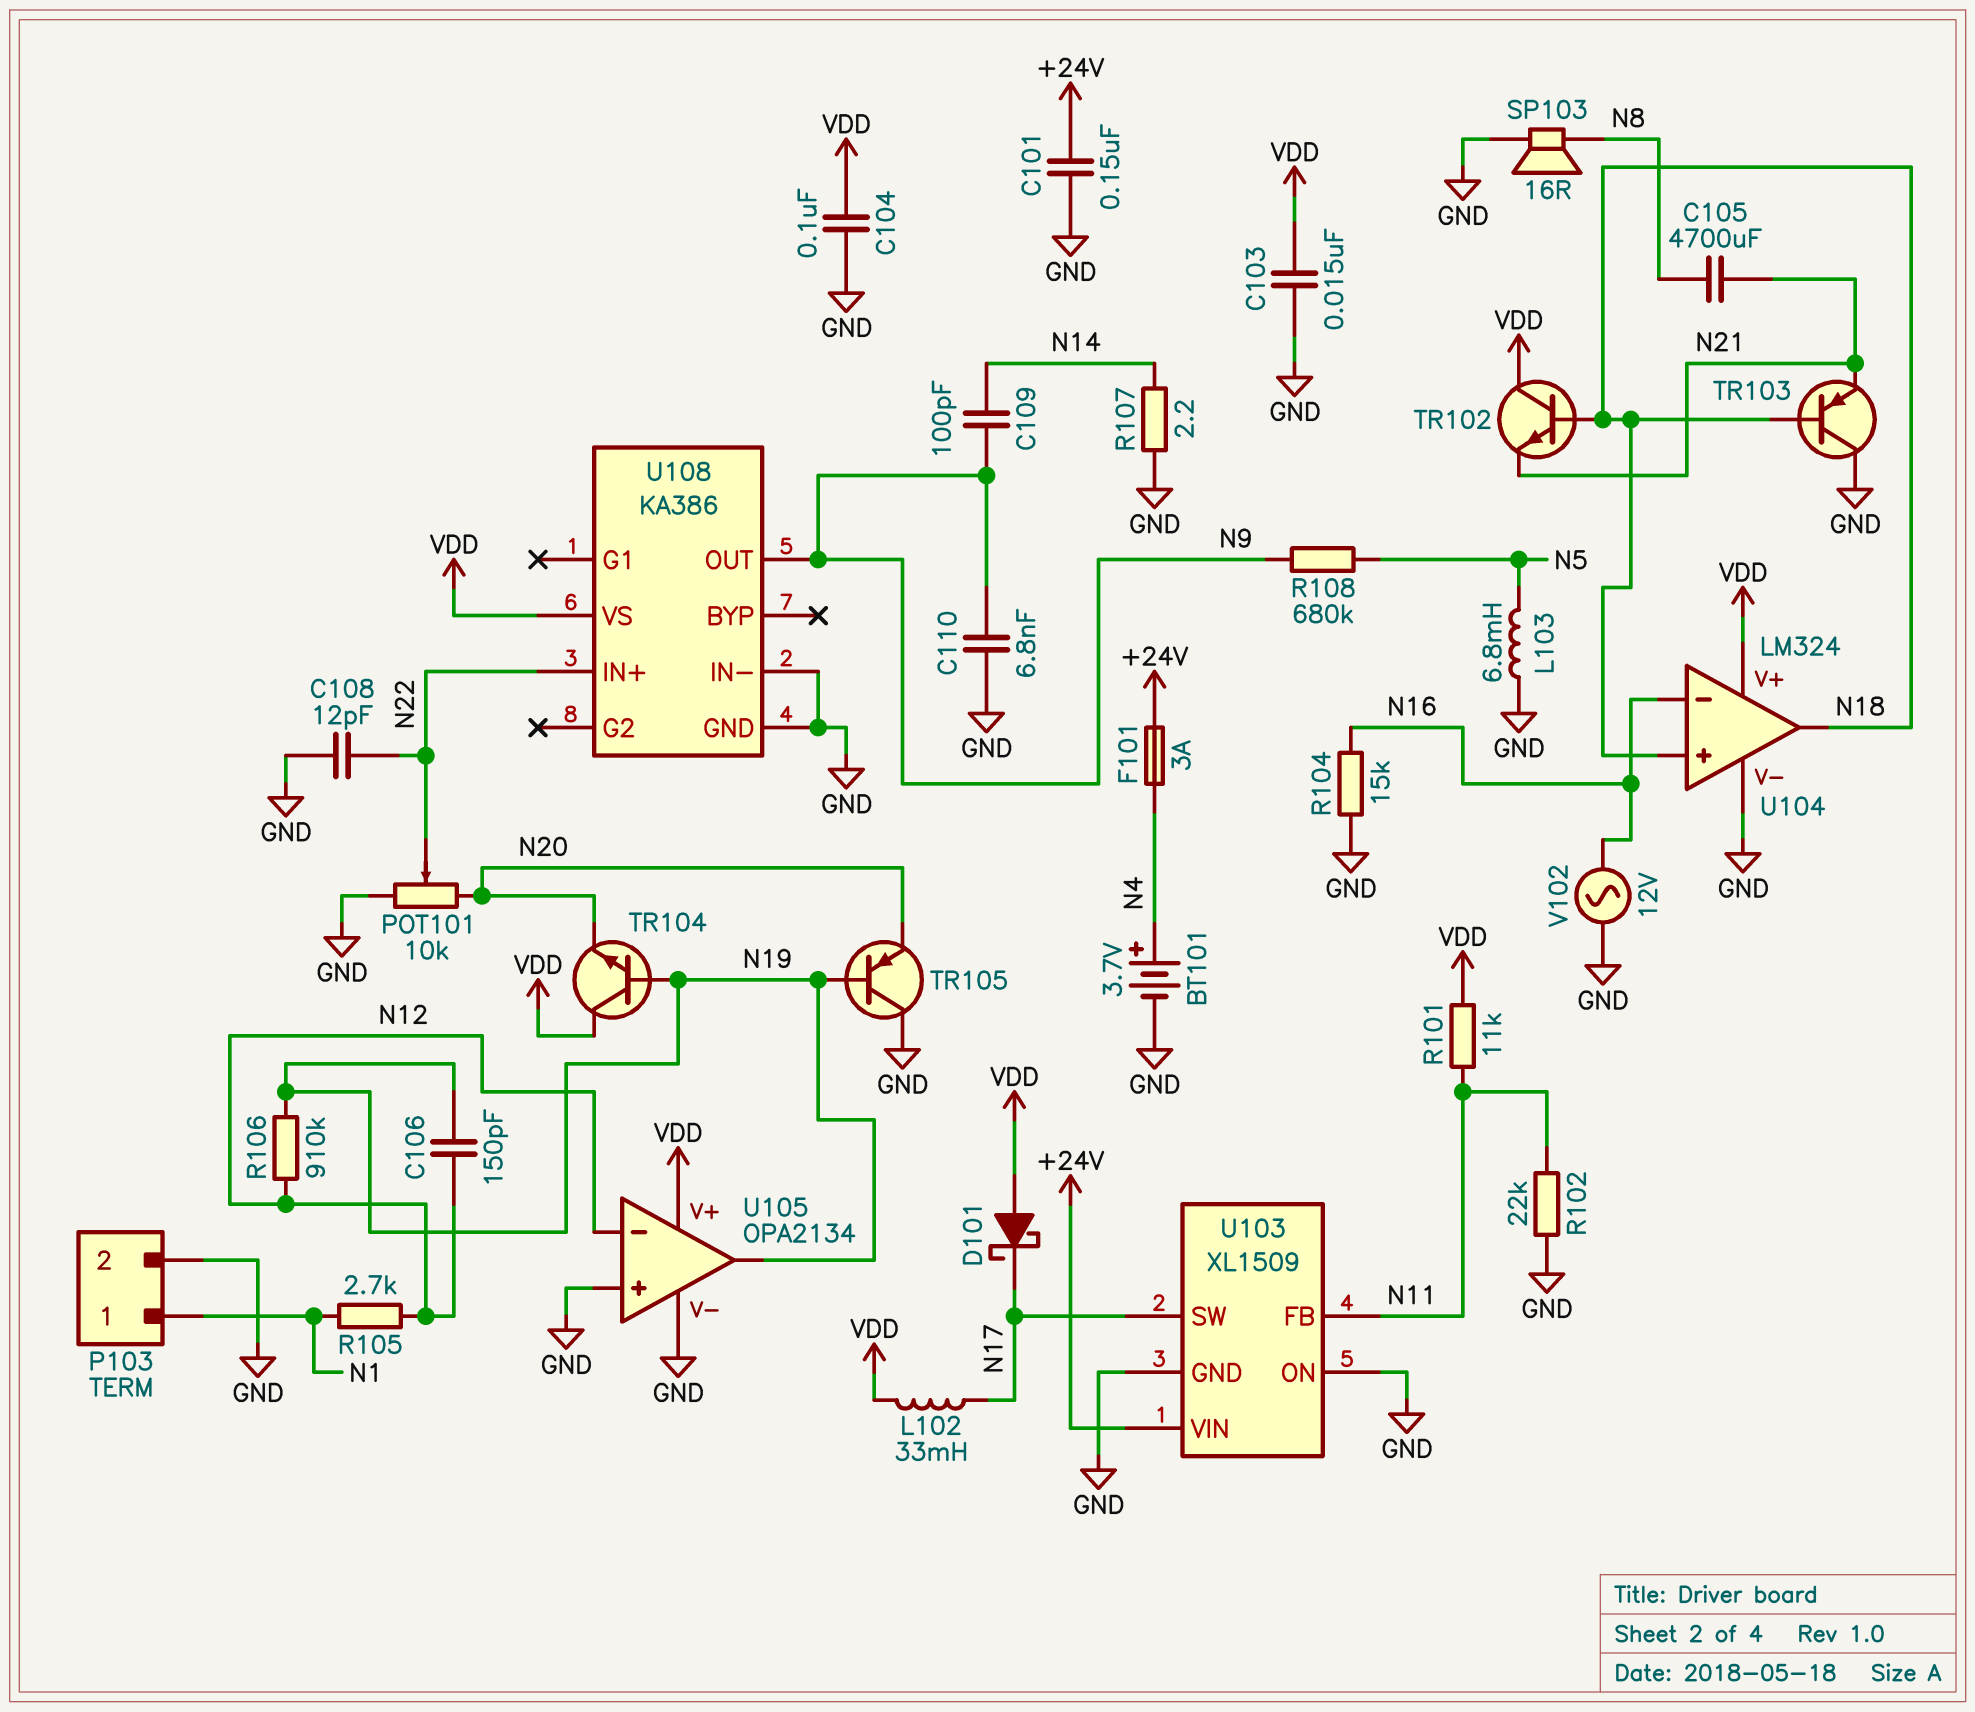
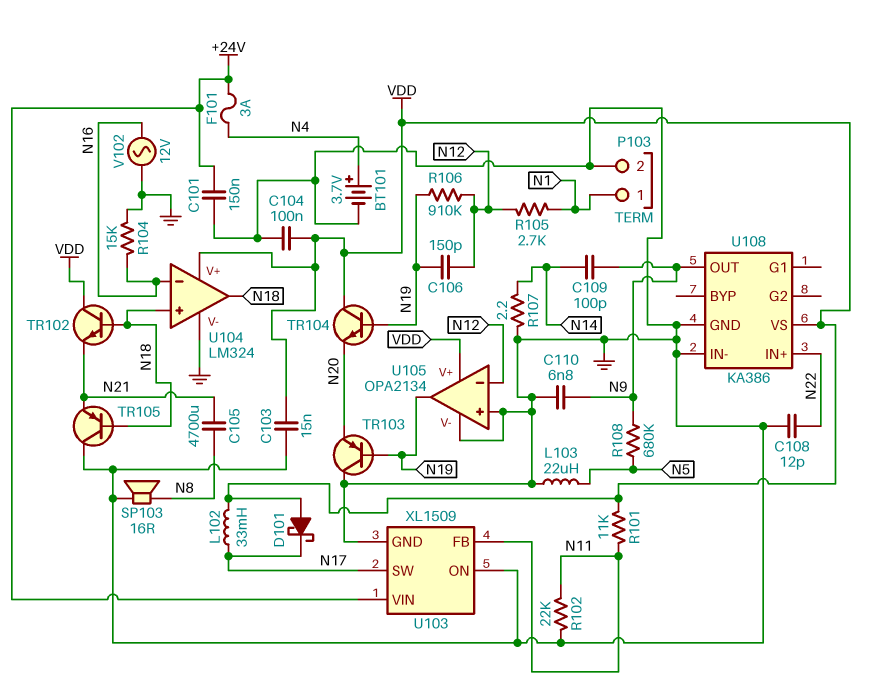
L103: 6.8mH (GND, N5) -> 22uH (GND, N5)
POT101: 10k (GND, N20, wiper N22) -> none
TR103: PNP (B N18, C GND, E N21) -> PNP (B N19, C GND, E N20)
TR105: PNP (B N19, C GND, E N20) -> PNP (B N18, C GND, E N21)

